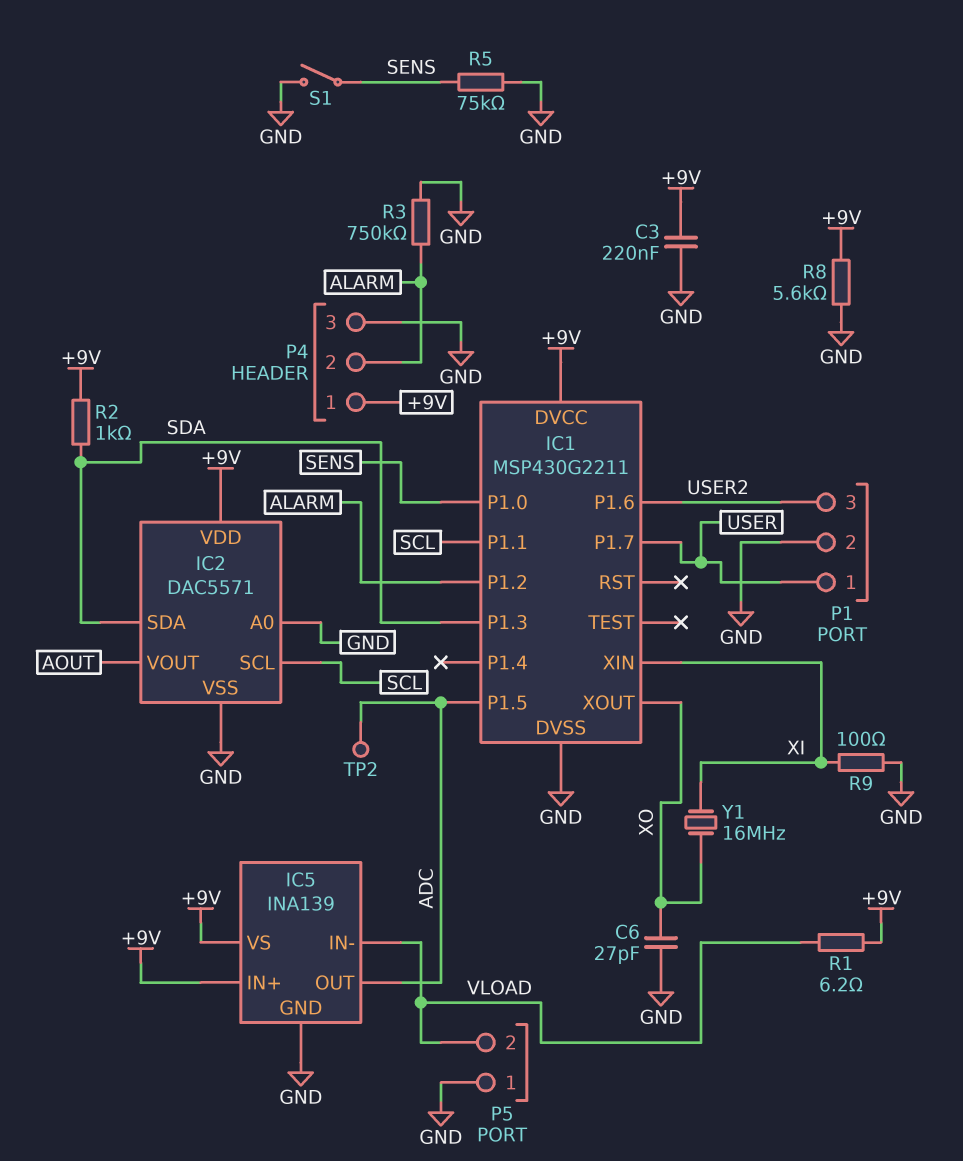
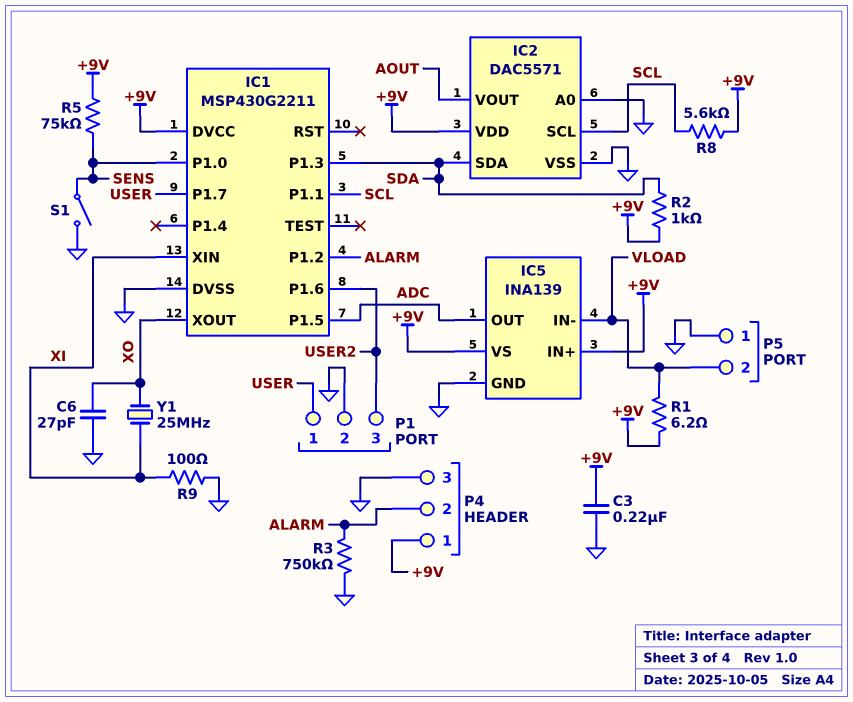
R5: 75k (GND, SENS) -> 75k (+9V, SENS)
R8: 5.6k (+9V, GND) -> 5.6k (+9V, SCL)
TP2: test point (ADC) -> none
Y1: 16MHz (XI, XO) -> 25MHz (XI, XO)

